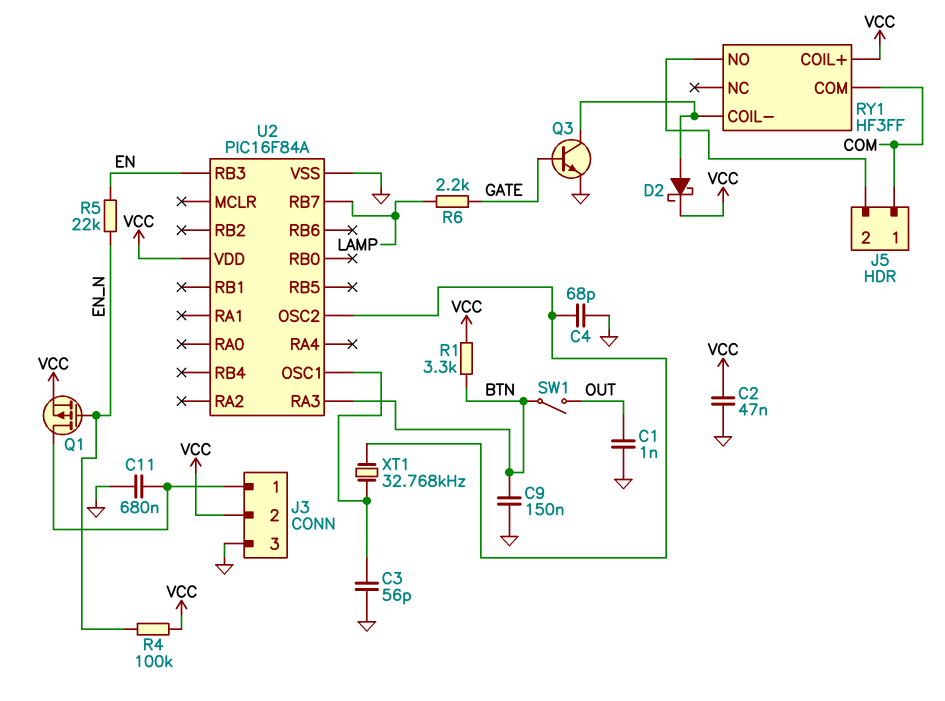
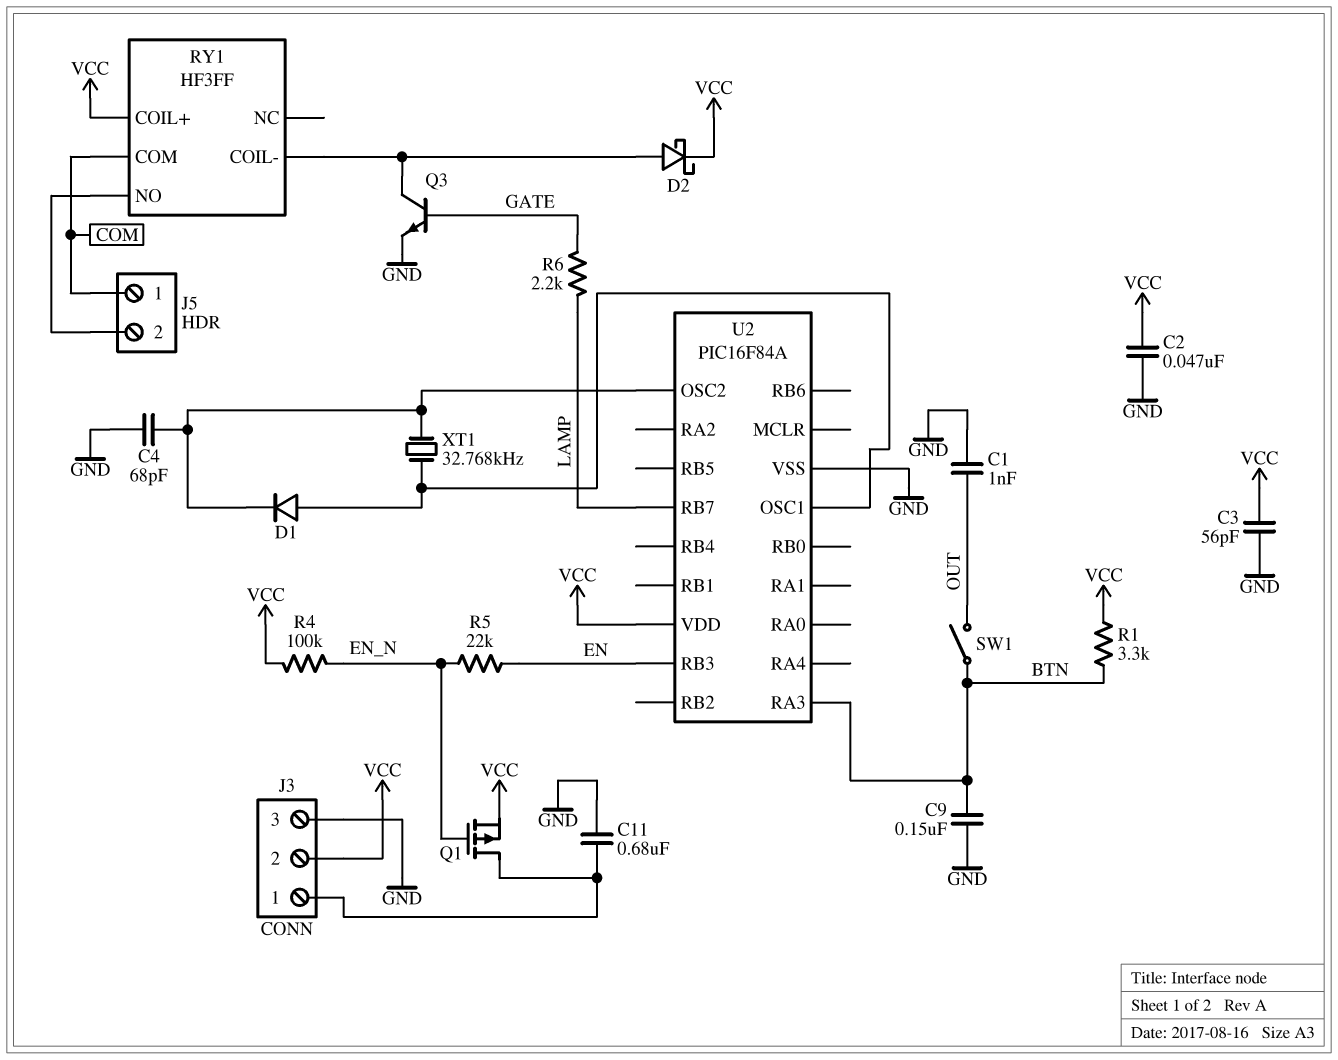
C3: 56pF (GND, U2/OSC1) -> 56pF (GND, VCC)
D1: none -> diode (A U2/OSC1, K U2/OSC2)

